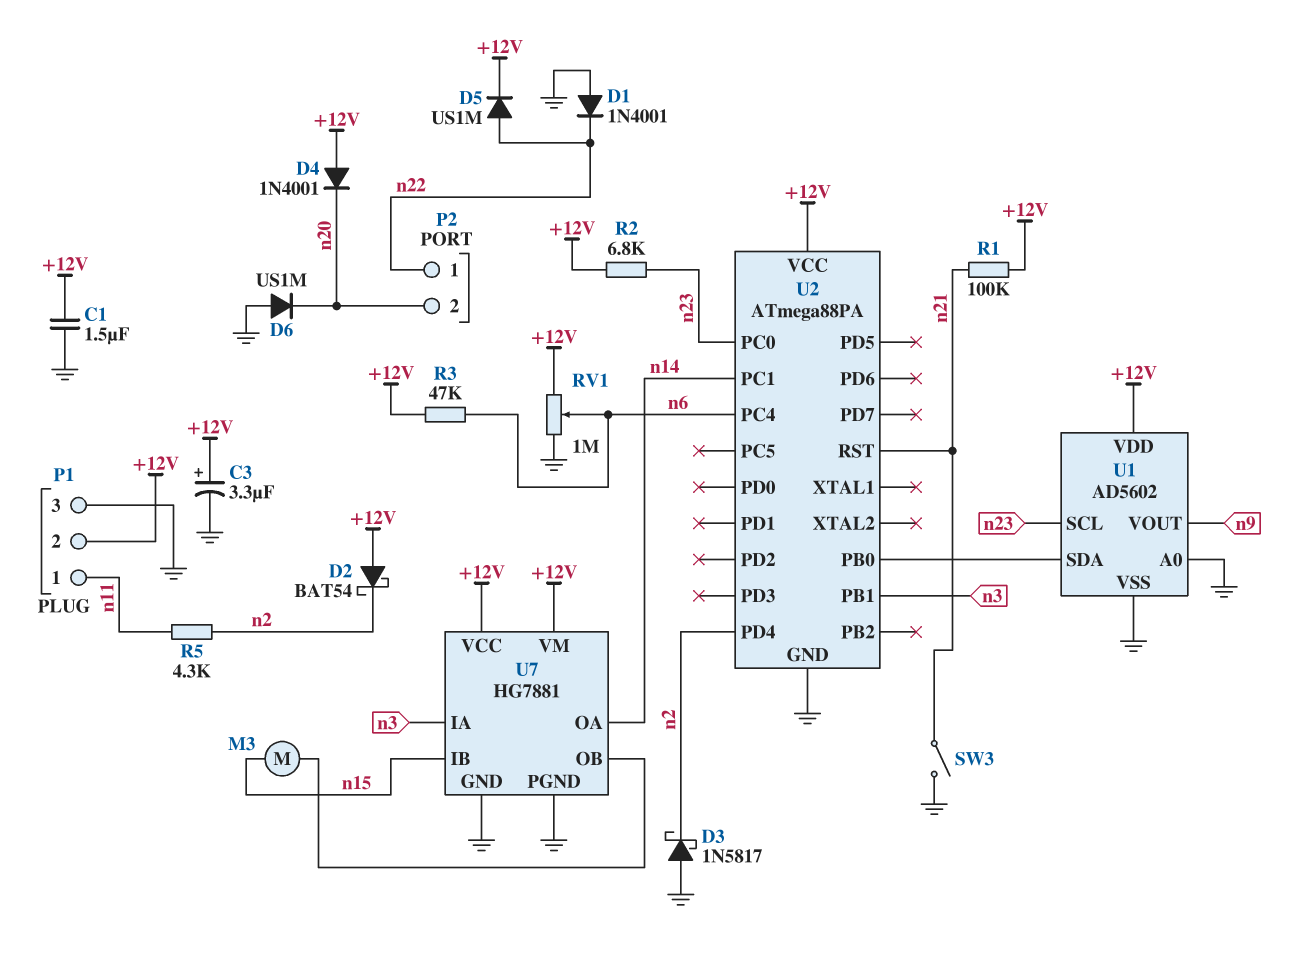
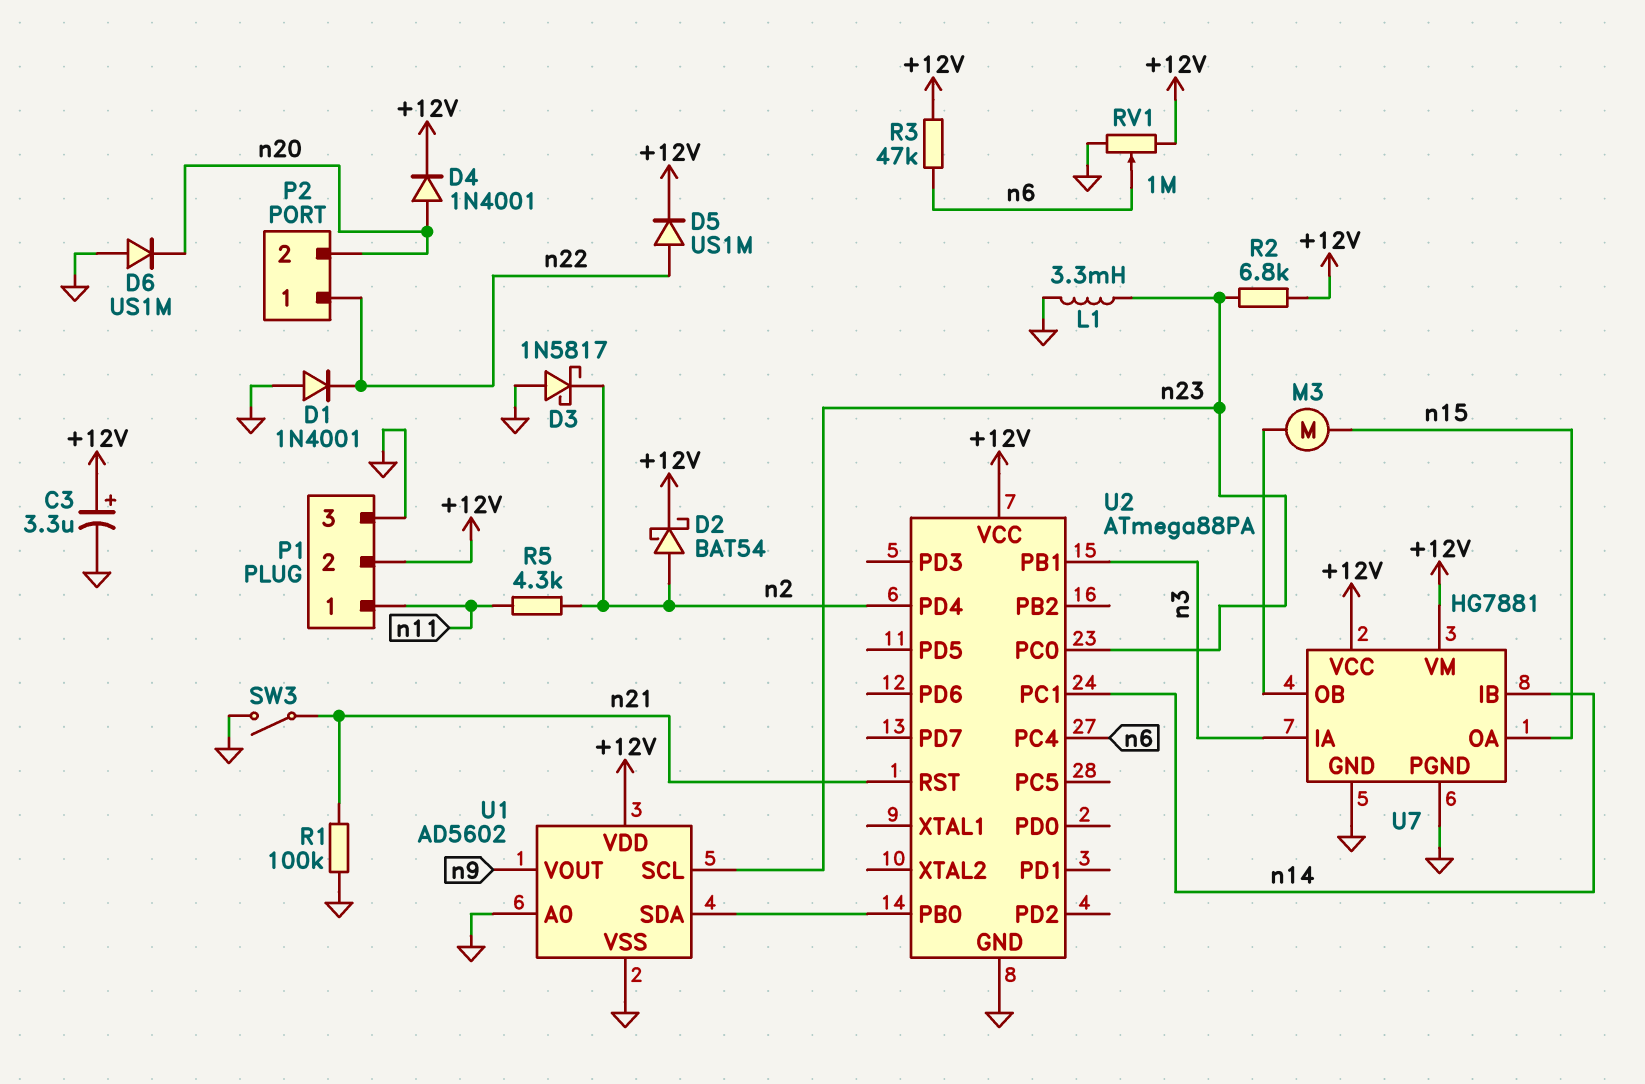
C1: 1.5uF (+12V, GND) -> none
D2: schottky BAT54 (A +12V, K n2) -> schottky BAT54 (A n2, K +12V)
D4: diode 1N4001 (A +12V, K n20) -> diode 1N4001 (A n20, K +12V)
L1: none -> 3.3mH (GND, n23)
R1: 100k (+12V, n21) -> 100k (GND, n21)
U7 pin IB: n15 -> n14
U7 pin OA: n14 -> n15

